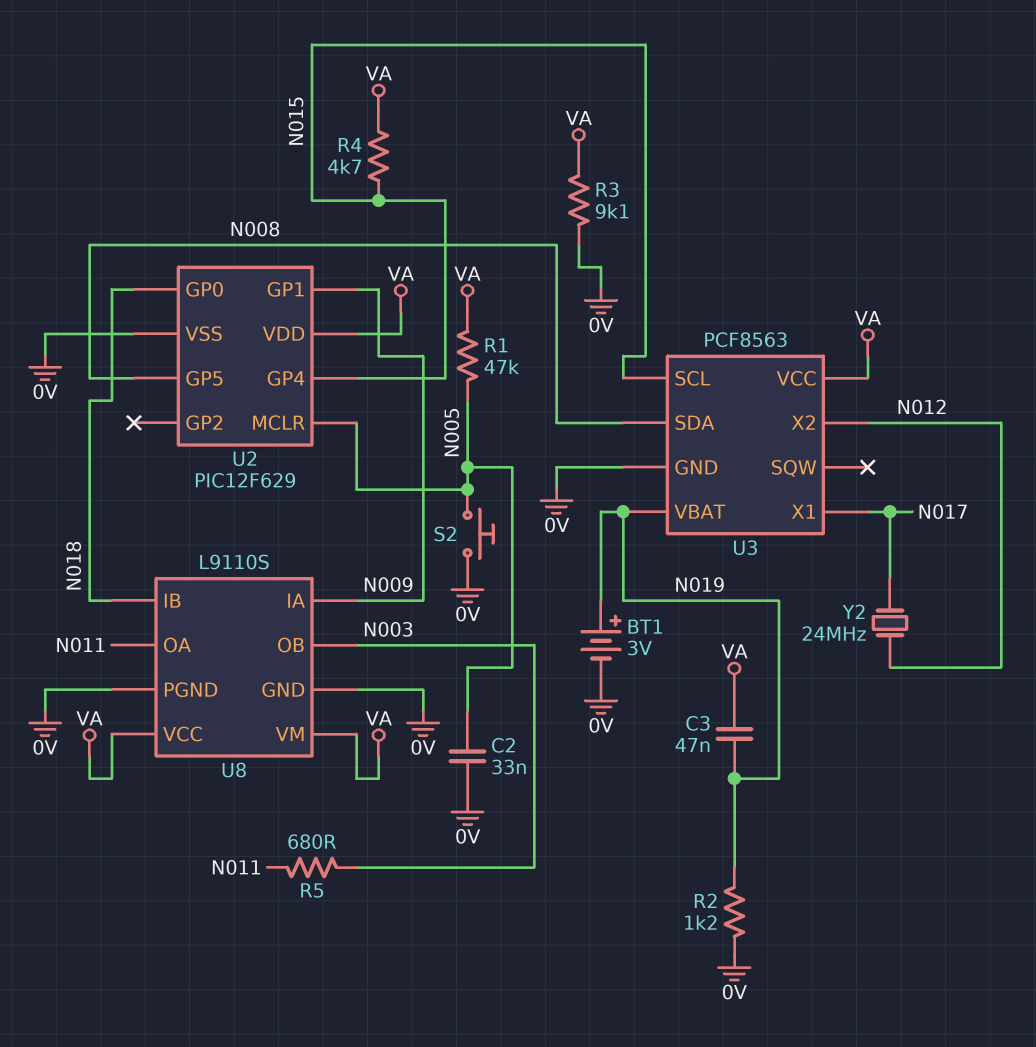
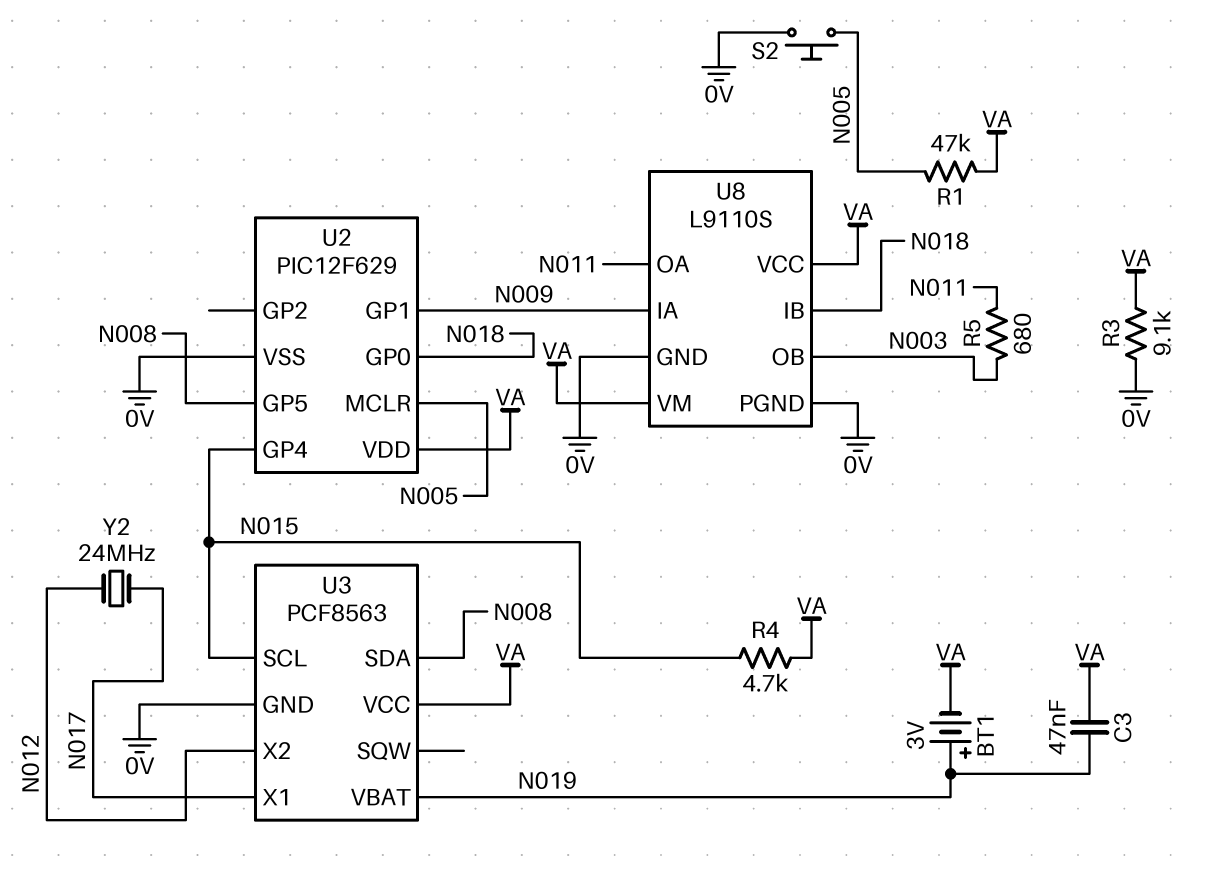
BT1: 3V (plus N019, minus 0V) -> 3V (plus N019, minus VA)
C2: 33nF (0V, N005) -> none
R2: 1.2k (0V, N019) -> none

